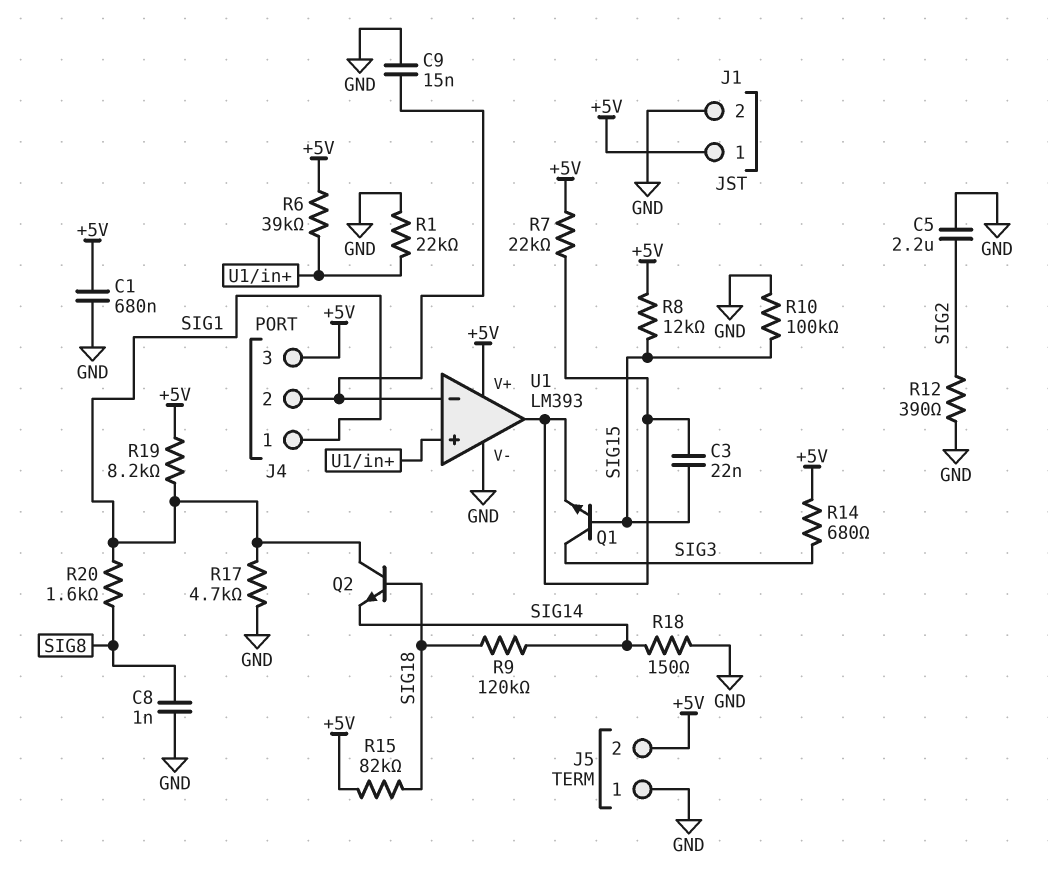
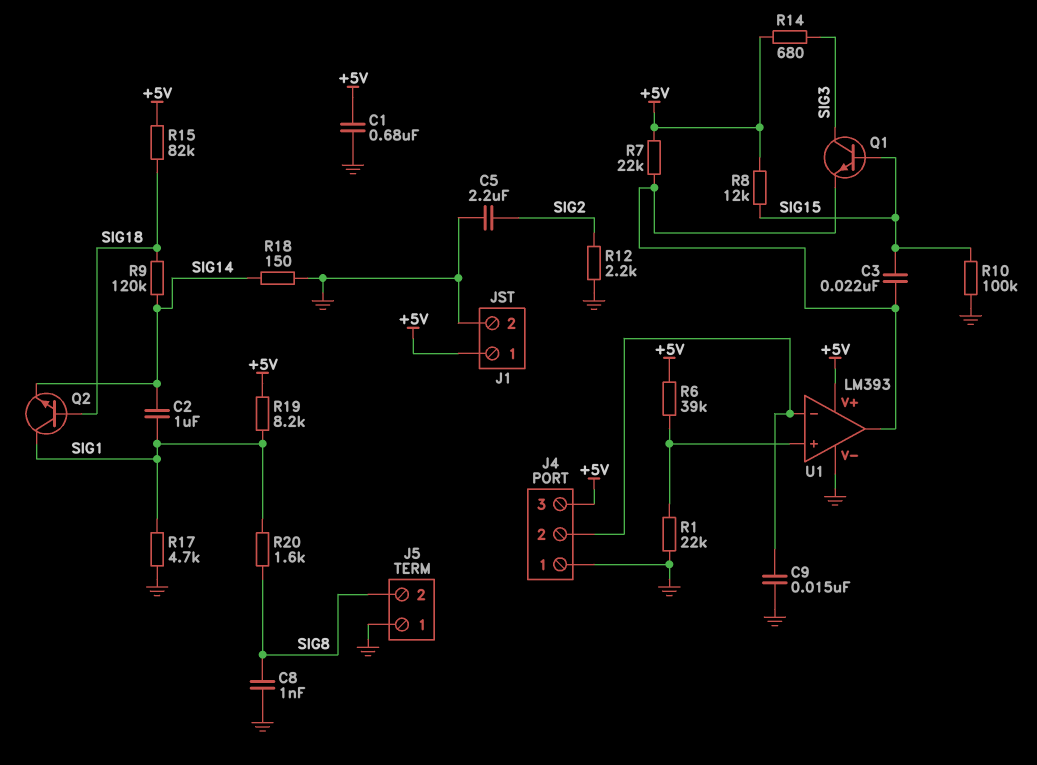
C2: none -> 1uF (SIG1, SIG14)
J4 pin 1: SIG1 -> GND
J5 pin 2: +5V -> SIG8
R12: 390 (GND, SIG2) -> 2.2k (GND, SIG2)

